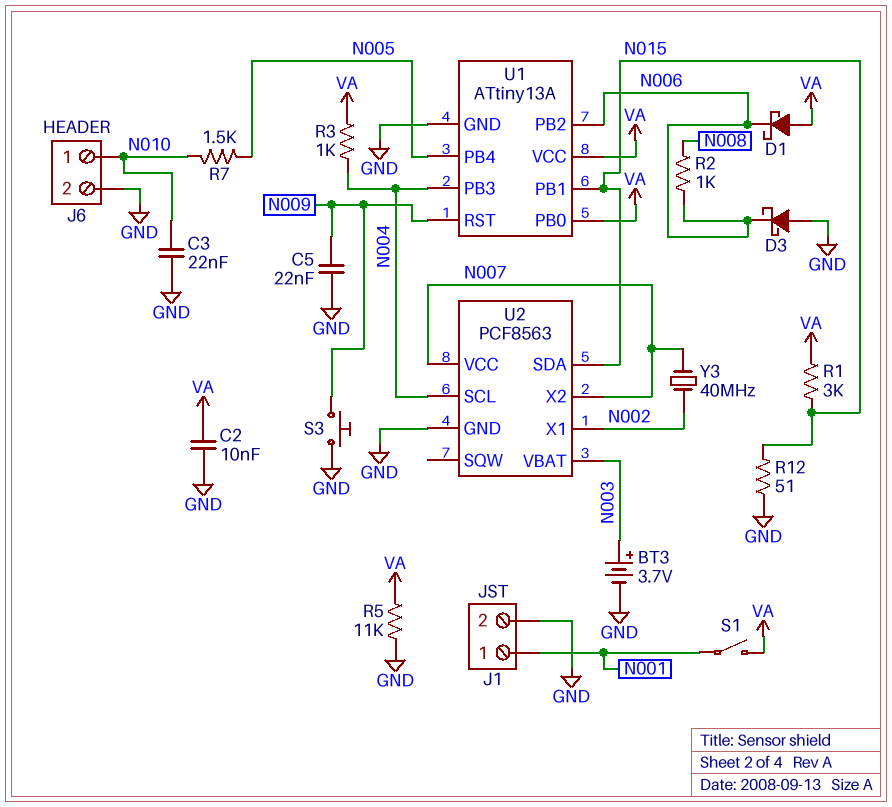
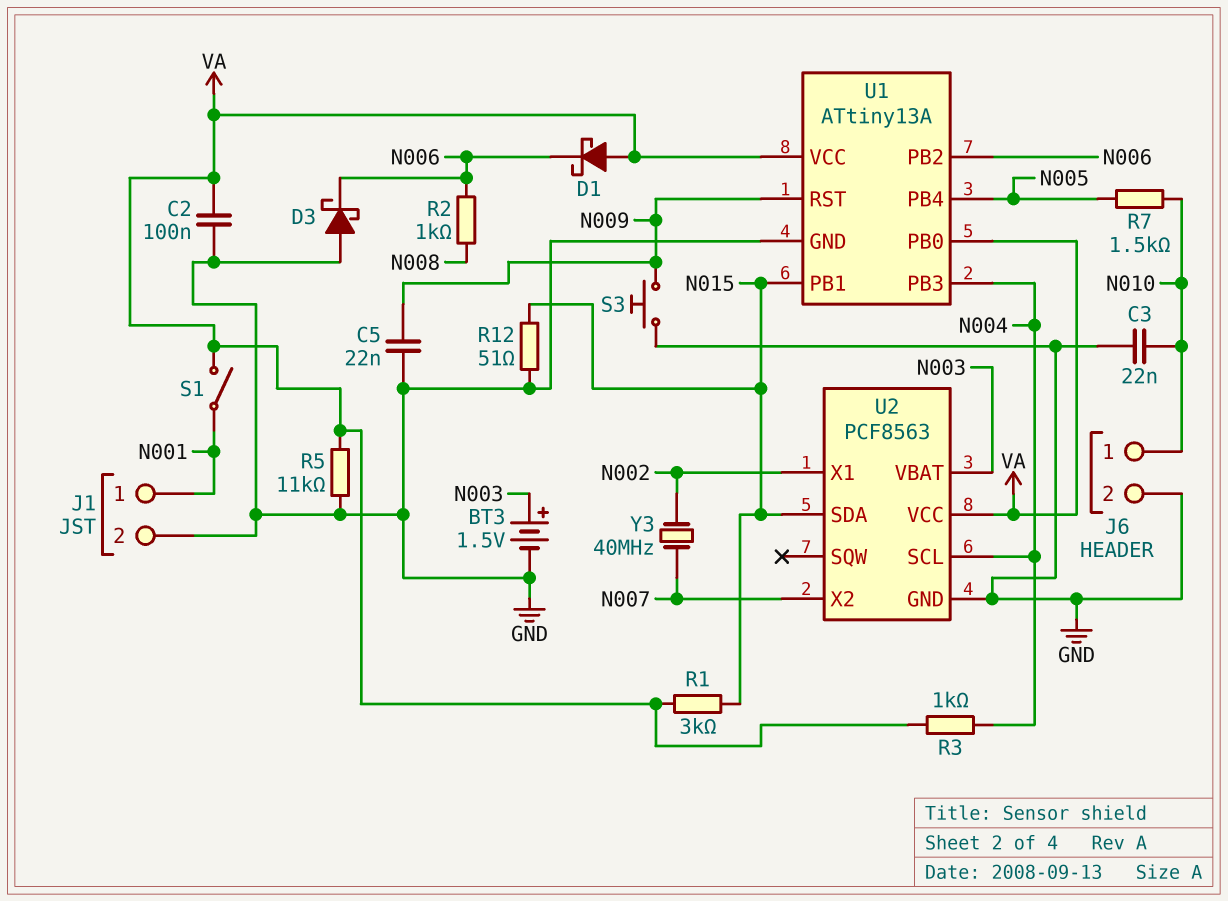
BT3: 3.7V (plus N003, minus GND) -> 1.5V (plus N003, minus GND)
C2: 10nF (GND, VA) -> 100nF (GND, VA)
U2 pin VCC: N007 -> VA

